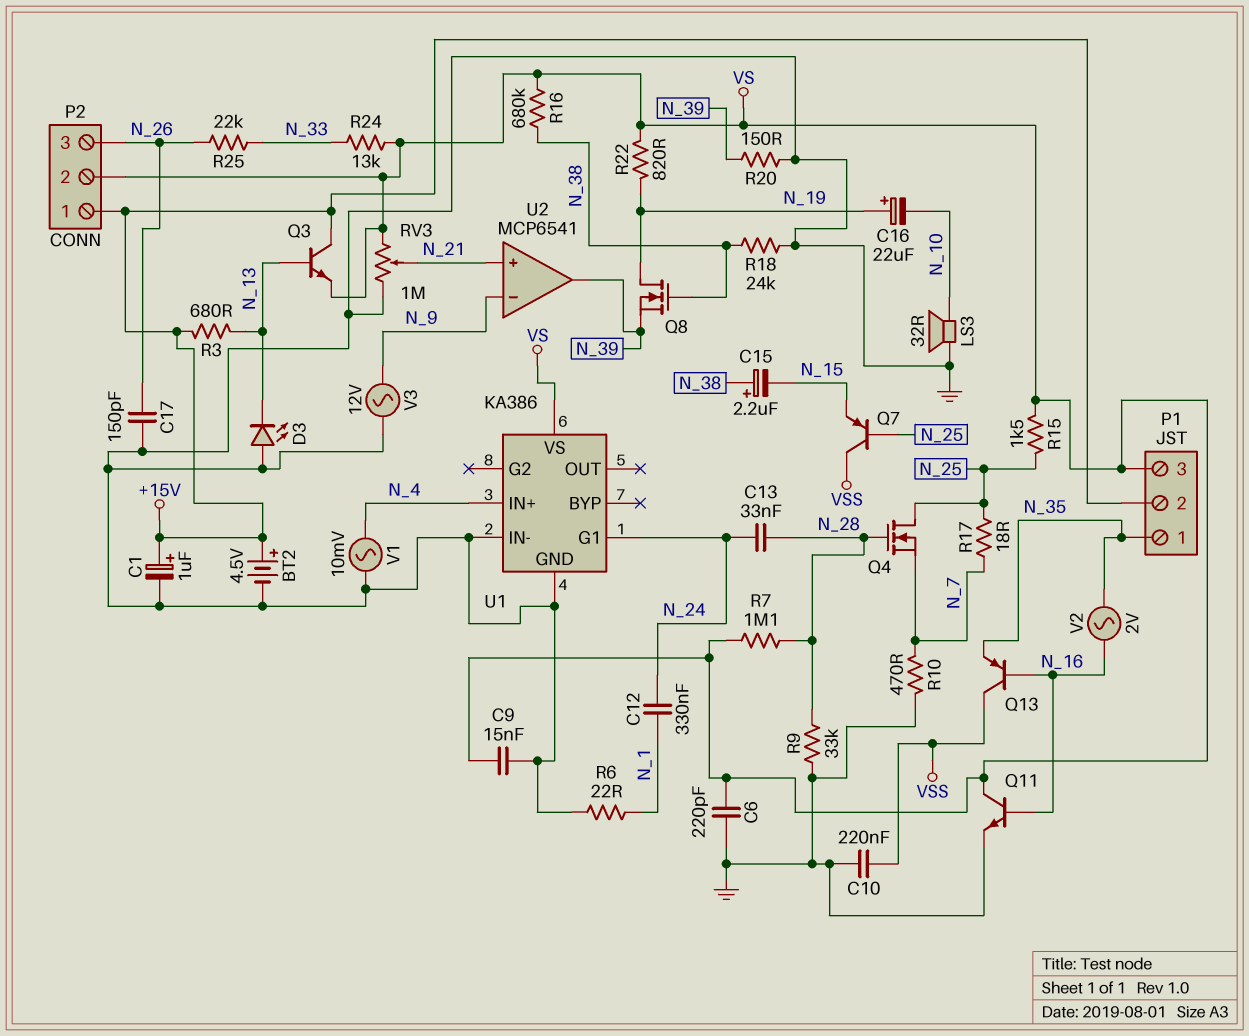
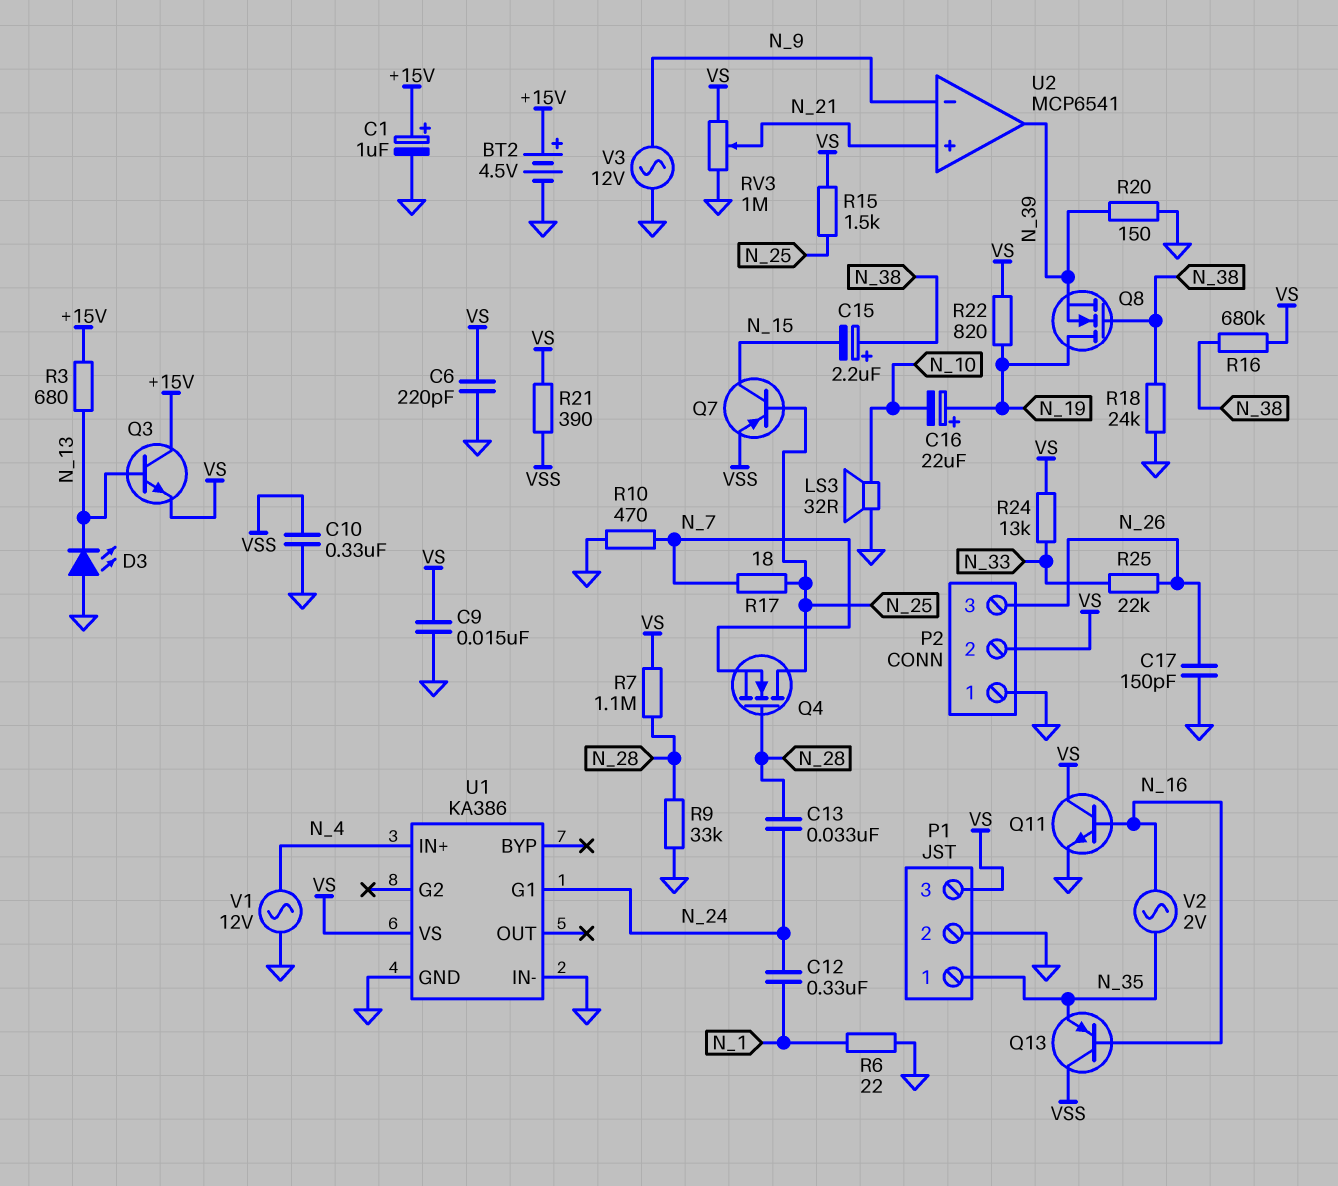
C10: 220nF (GND, VSS) -> 330nF (GND, VSS)
P1 pin 2: +15V -> GND
P2 pin 1: +15V -> GND
Q7: PNP (B N_25, C VSS, E N_15) -> PNP (B N_25, C N_15, E VSS)
R21: none -> 390 (VS, VSS)
V1: AC 10mV (GND, N_4) -> AC 12V (GND, N_4)

